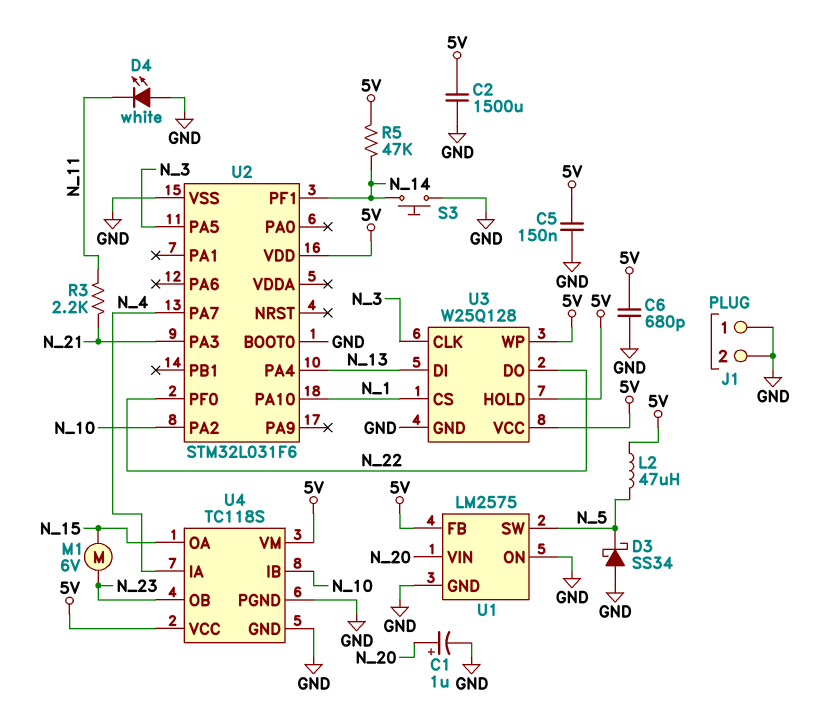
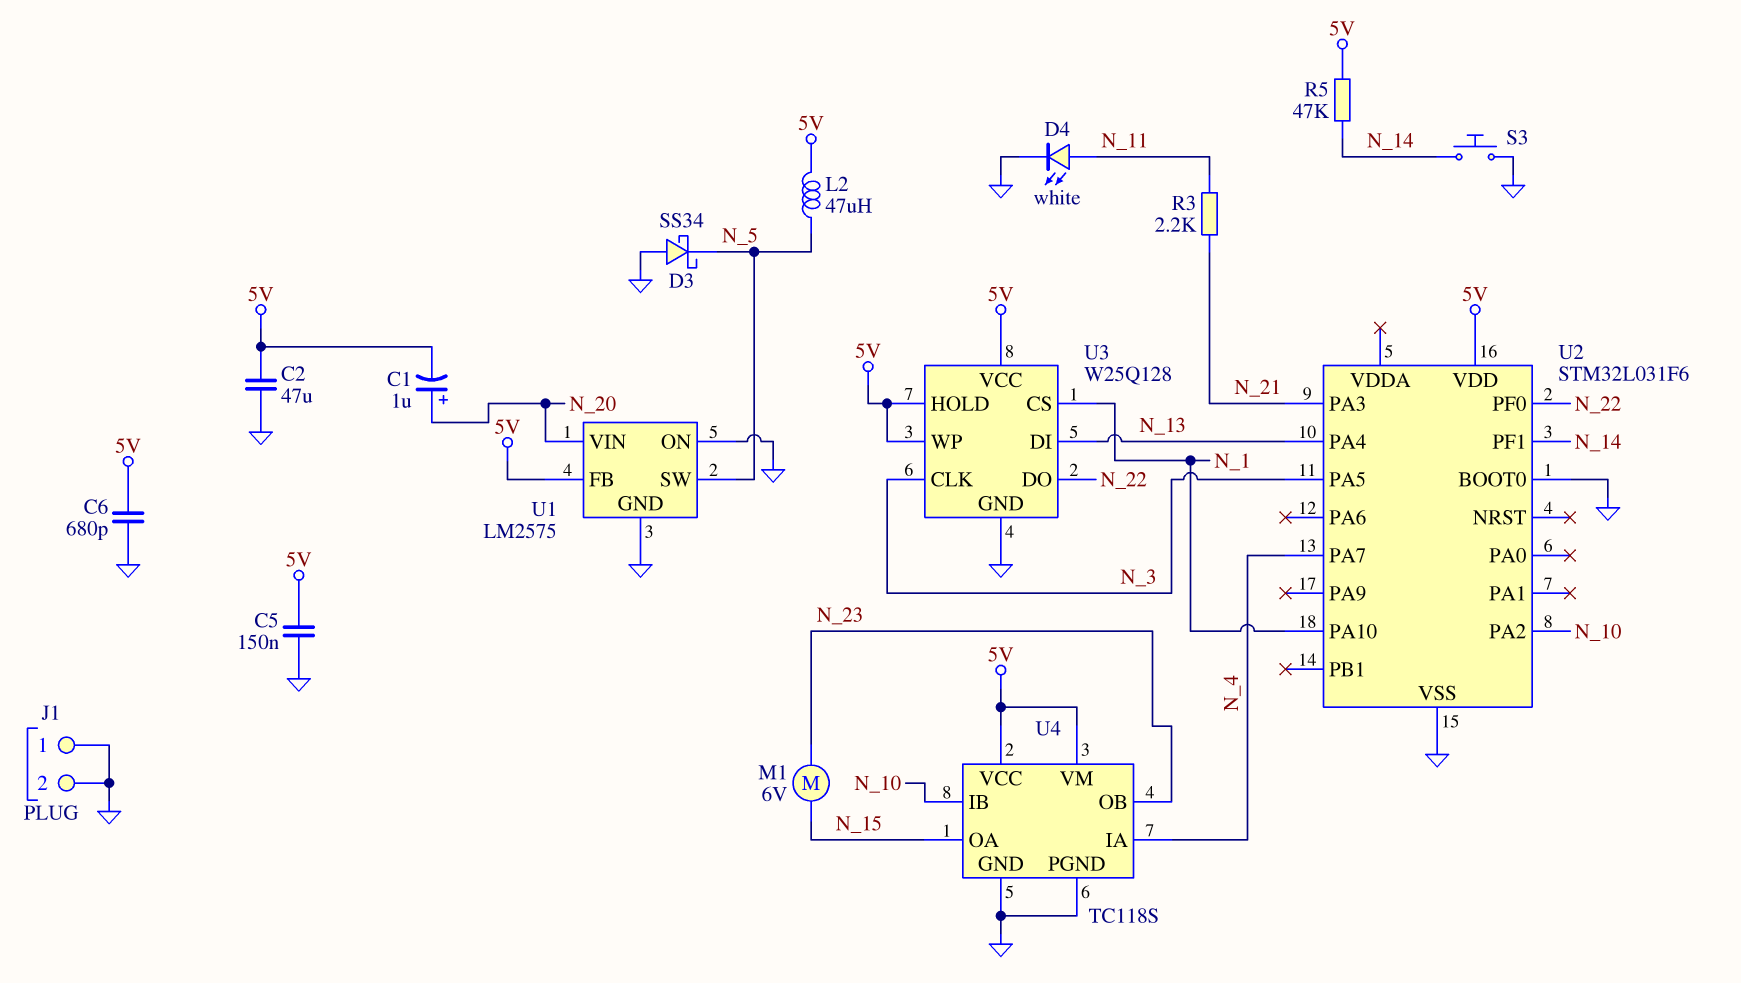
C1: 1uF (plus N_20, minus GND) -> 1uF (plus N_20, minus 5V)
C2: 1500uF (5V, GND) -> 47uF (5V, GND)
D4: LED white (A GND, K N_11) -> LED white (A N_11, K GND)

